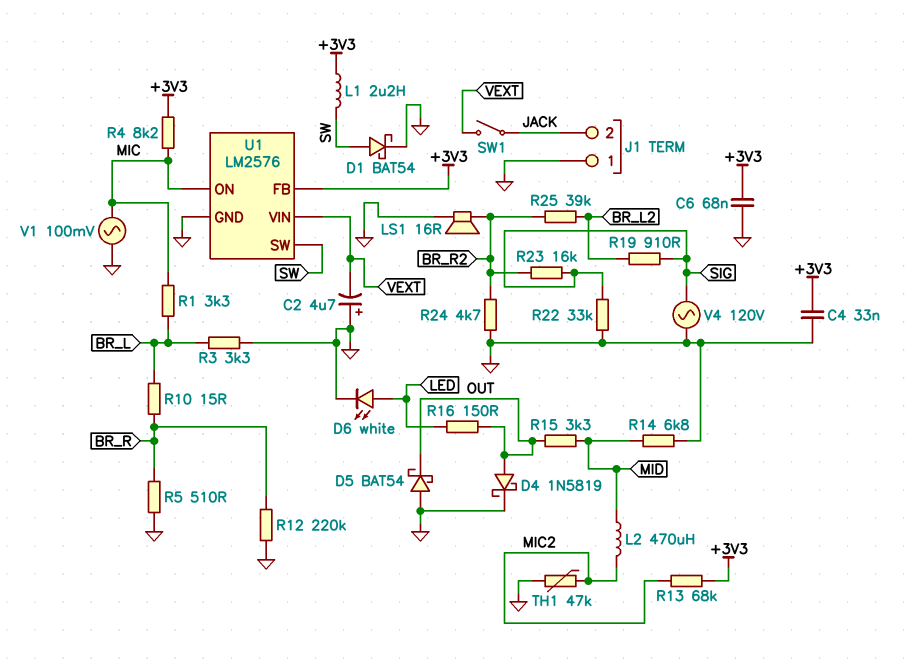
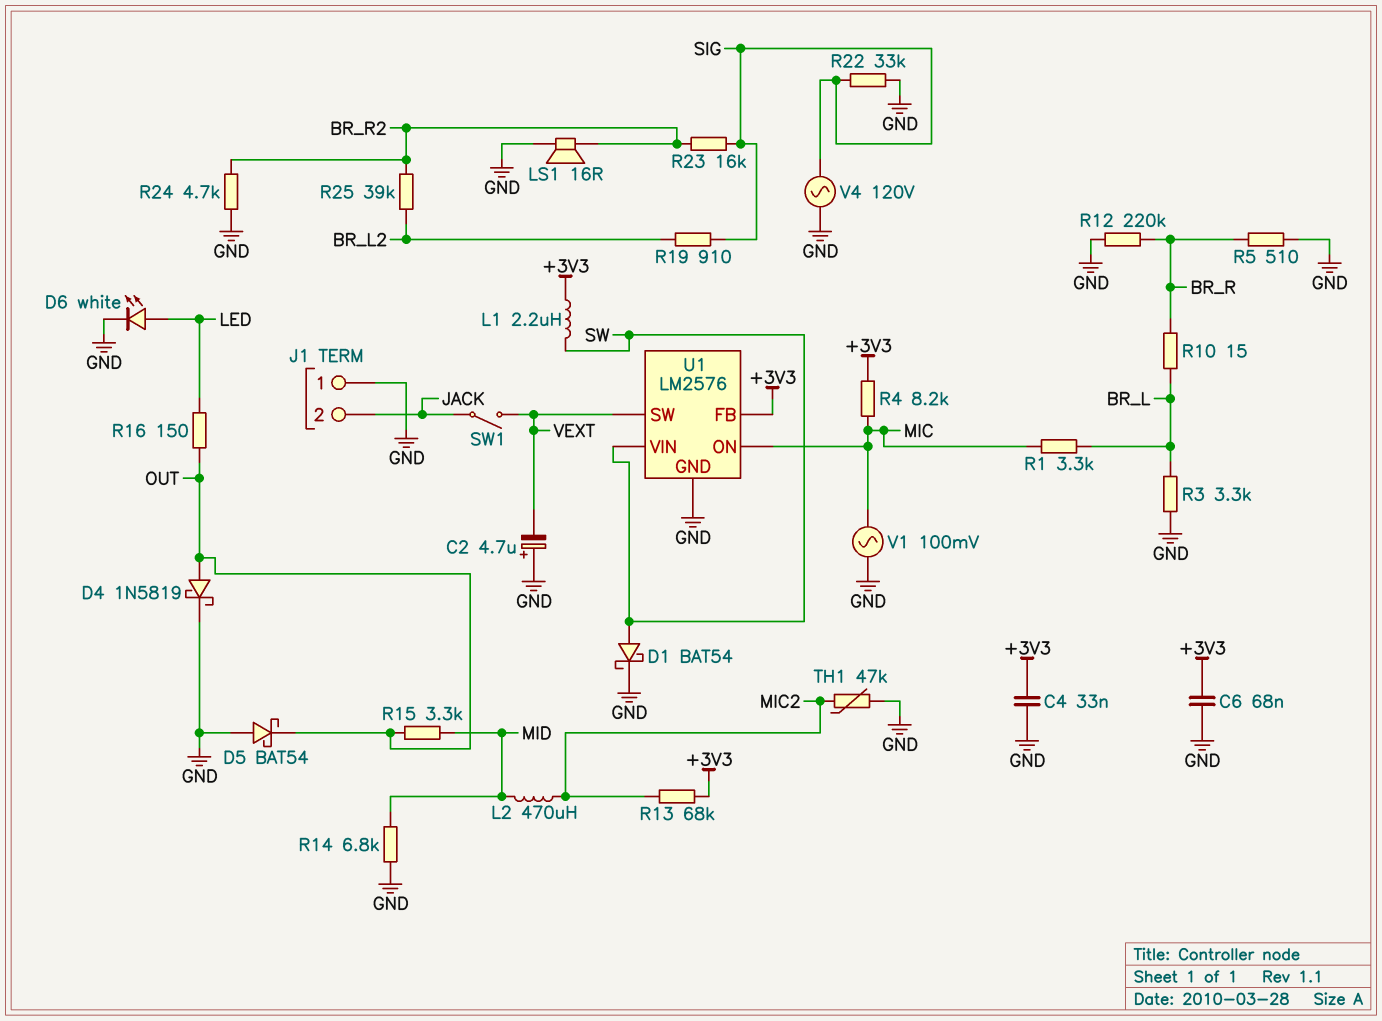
U1 pin SW: SW -> VEXT
U1 pin VIN: VEXT -> SW

